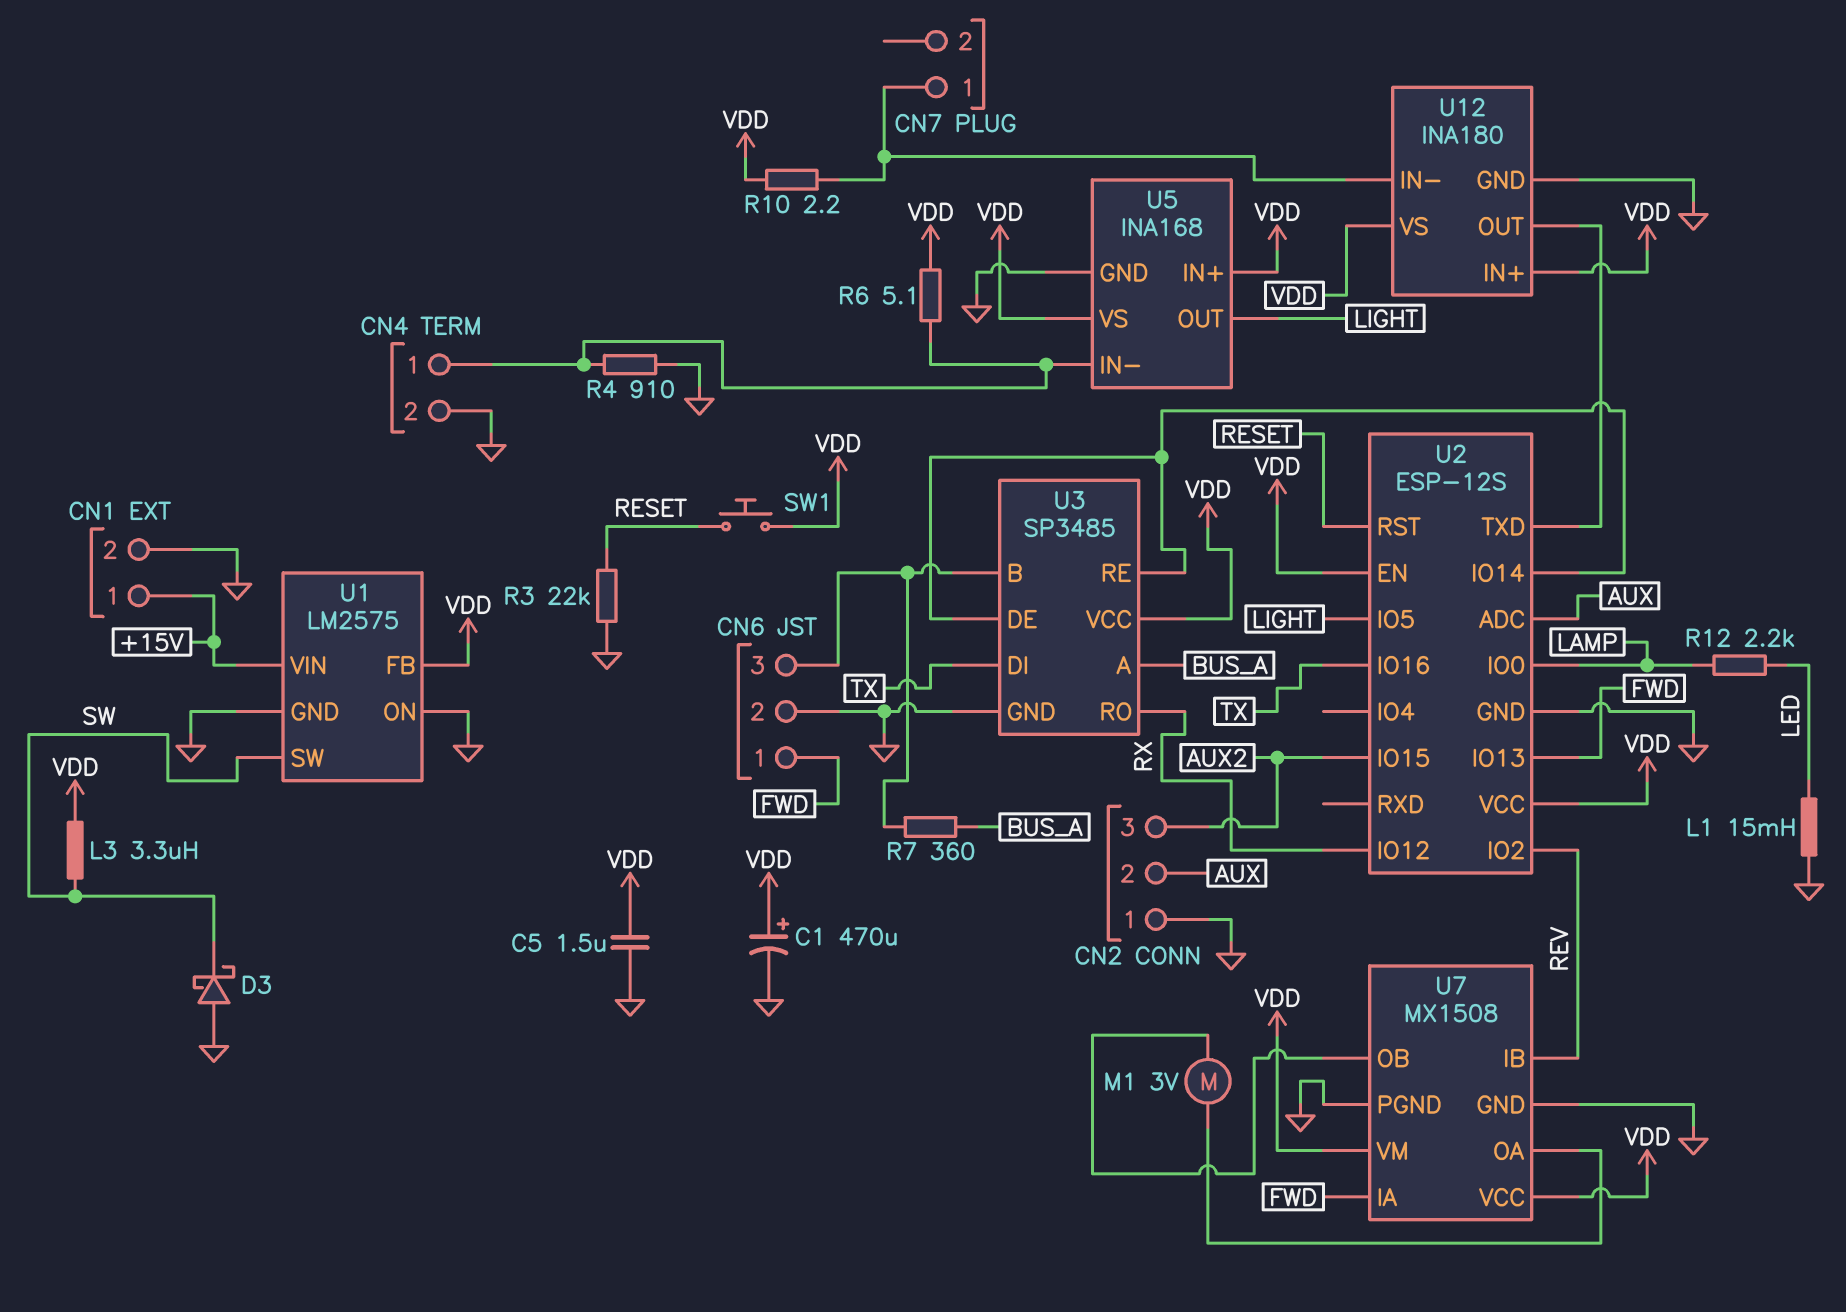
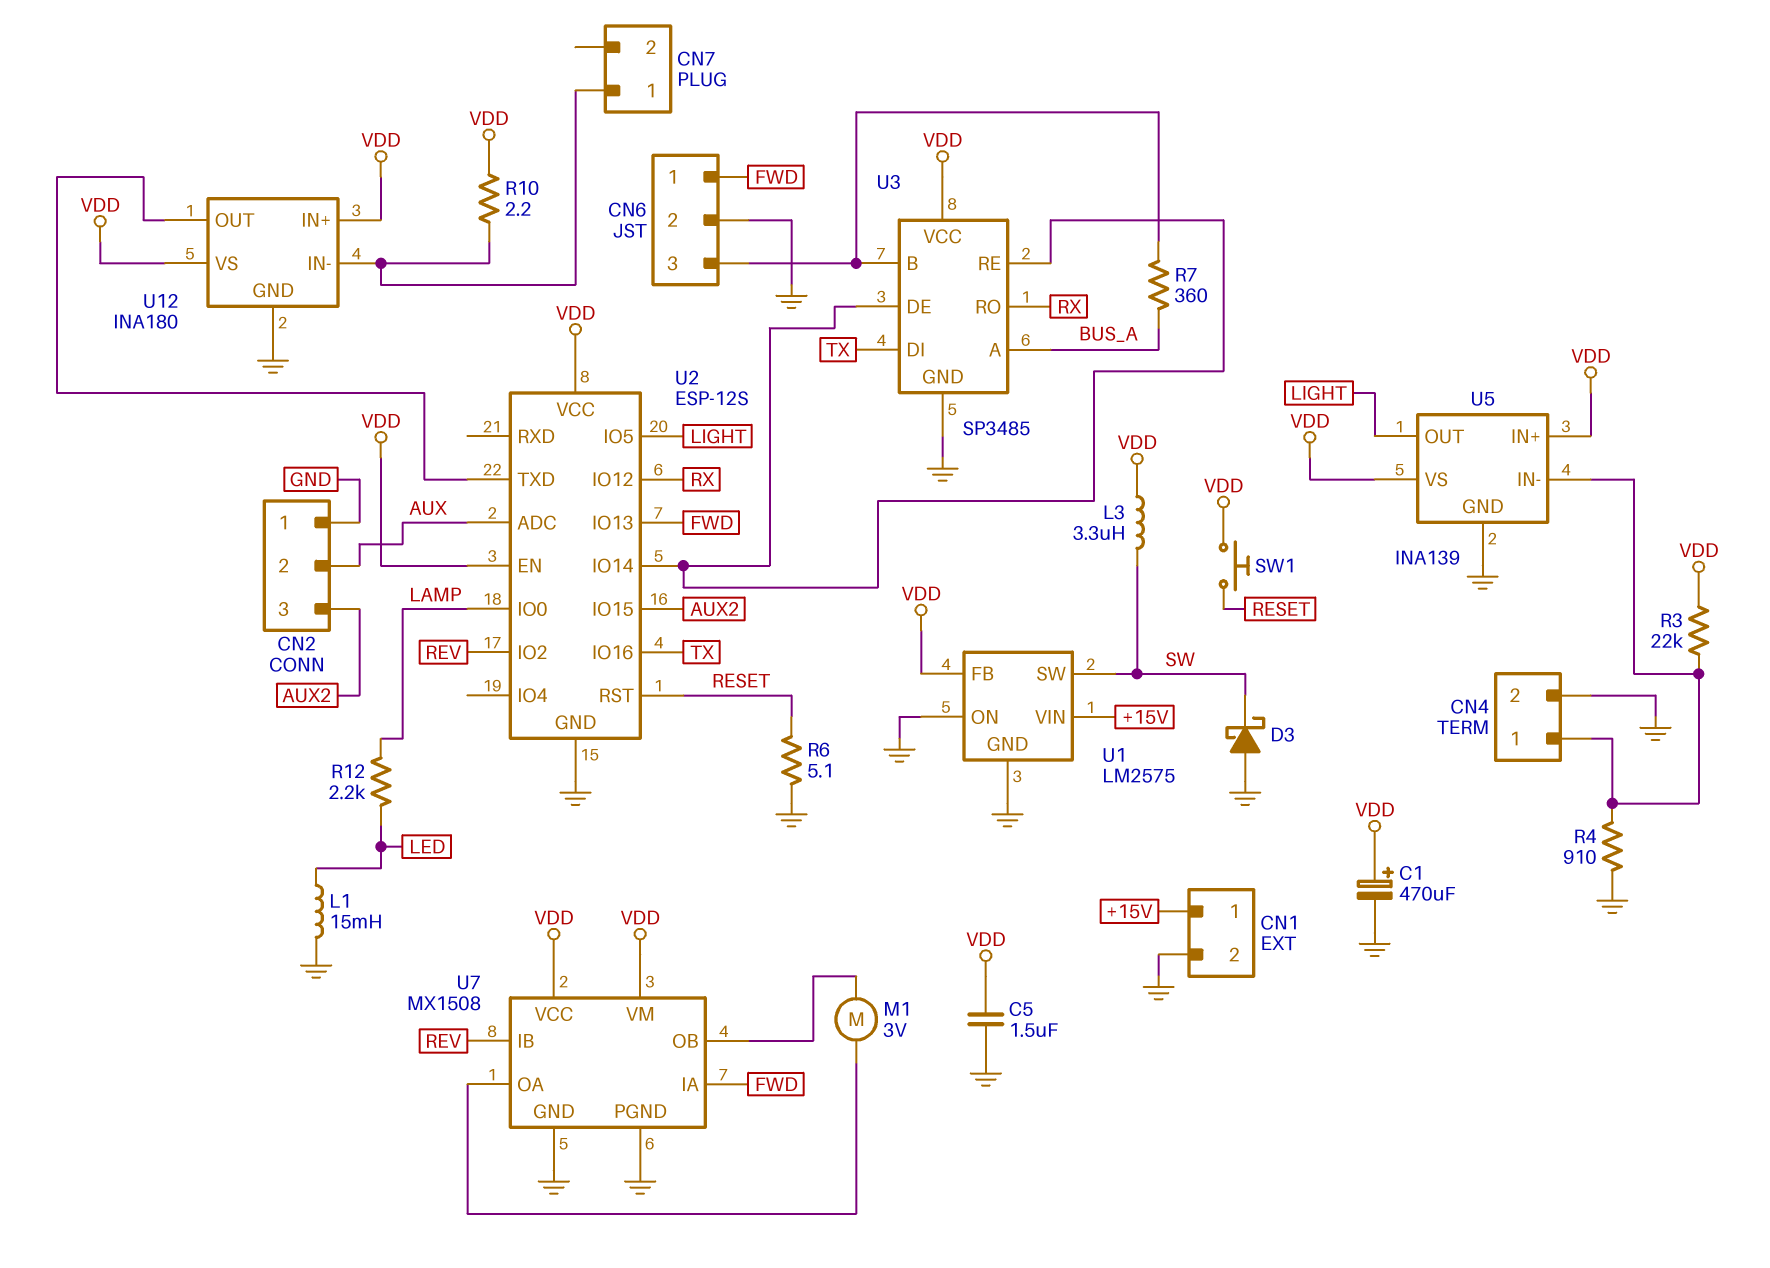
R3: 22k (GND, RESET) -> 22k (CN4/1, VDD)
R6: 5.1 (CN4/1, VDD) -> 5.1 (GND, RESET)
U5: INA168 -> INA139

